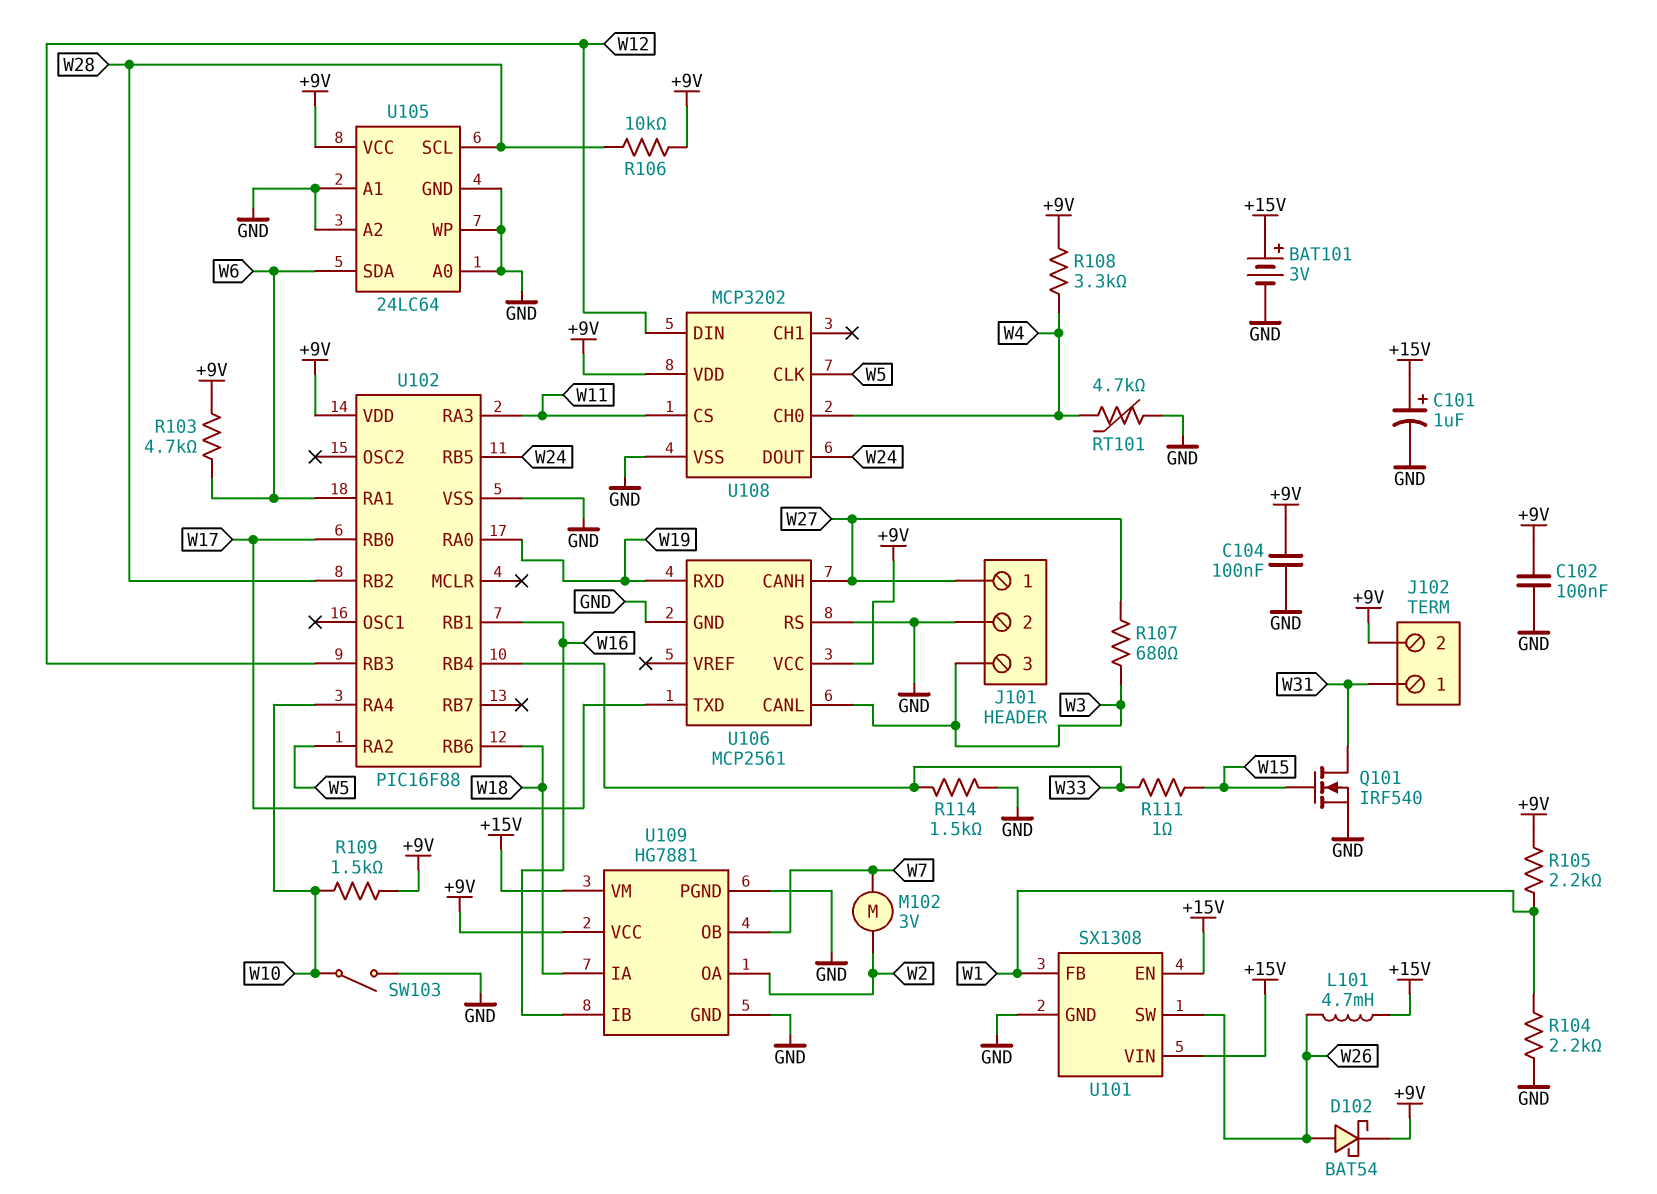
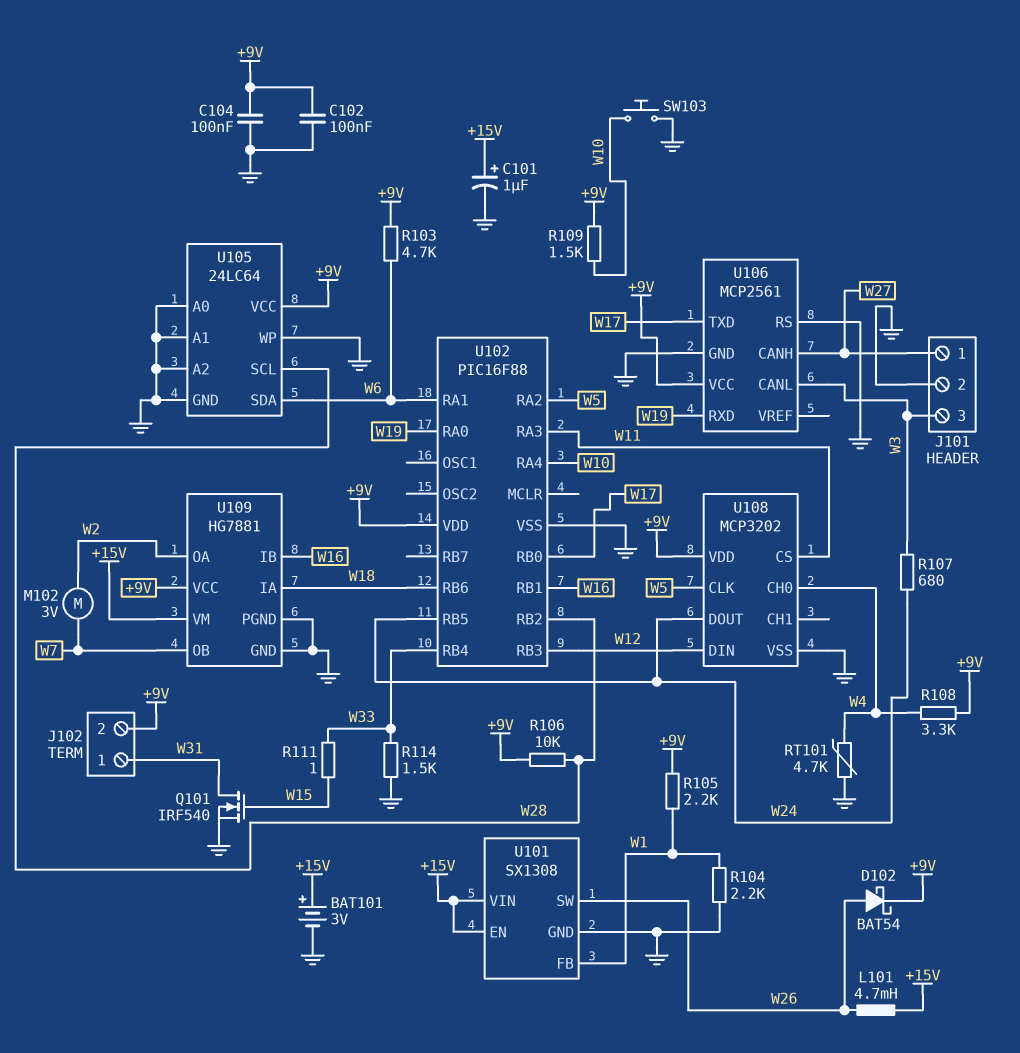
R107: 680 (W3, W27) -> 680 (W3, W24)
SW103: switch (GND, W10) -> button (GND, W10)

